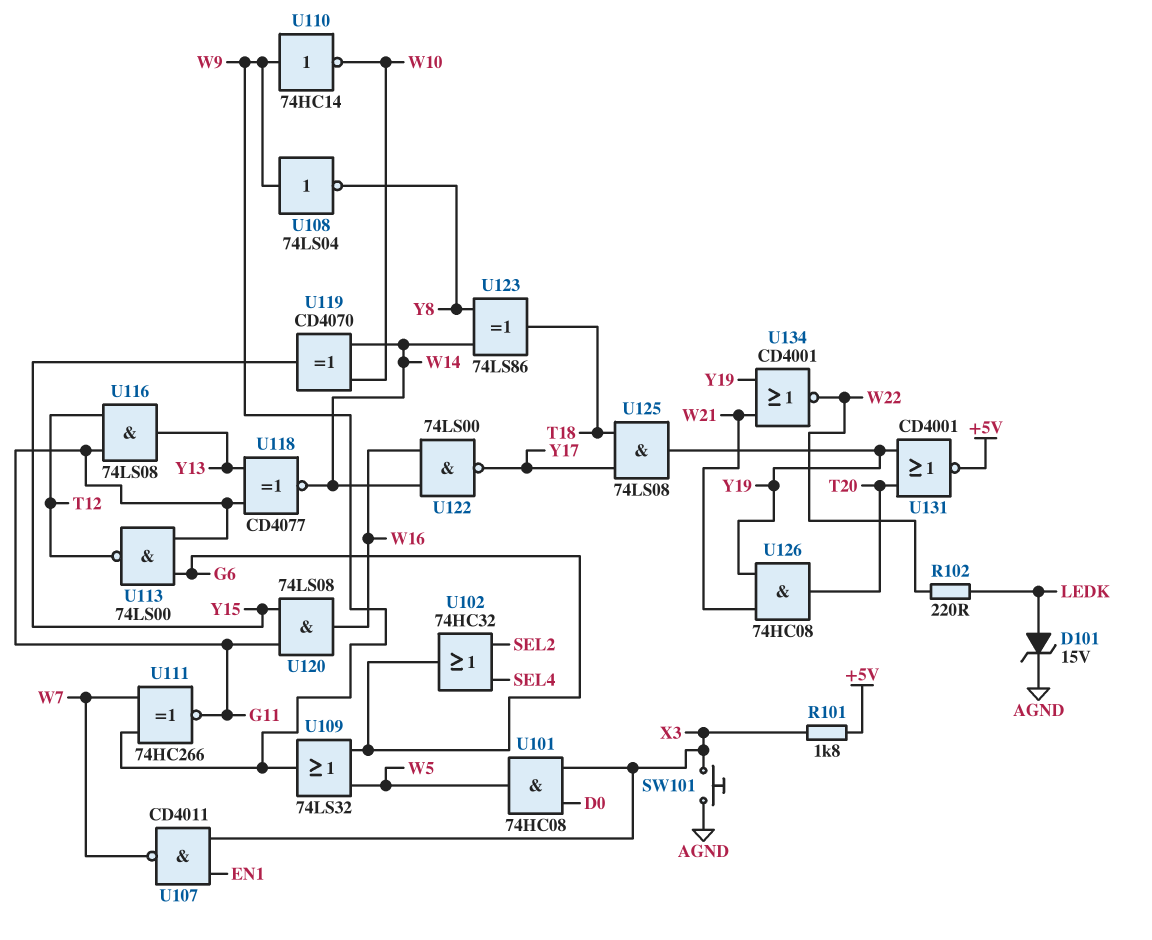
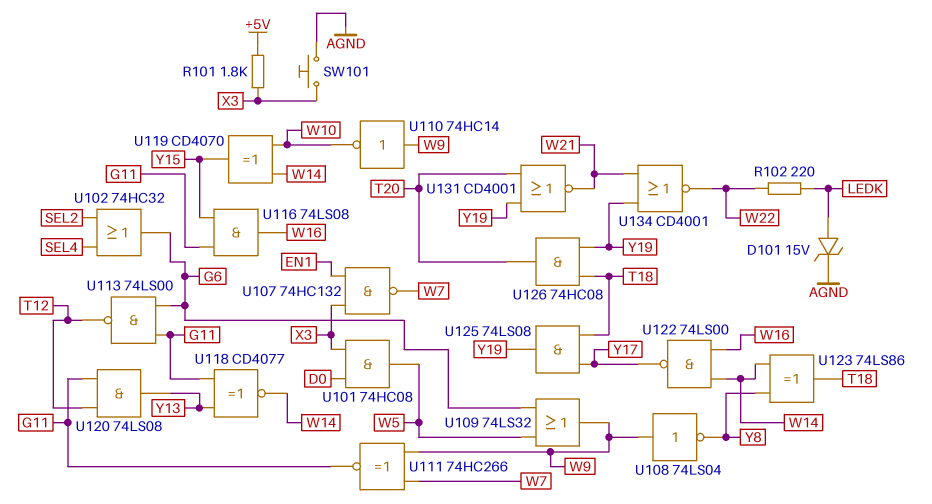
U107: NAND CD4011 (in EN1, in X3, out W7) -> NAND 74HC132 (in EN1, in X3, out W7)
U116: AND 74LS08 (in G11, in T12, out Y13) -> AND 74LS08 (in G11, in Y15, out W16)
U120: AND 74LS08 (in G11, in Y15, out W16) -> AND 74LS08 (in G11, in T12, out Y13)
U126: AND 74HC08 (in W21, in Y19, out T20) -> AND 74HC08 (in T18, in Y19, out T20)
U131: NOR CD4001 (in T20, in Y19, out +5V) -> NOR CD4001 (in T20, in Y19, out W21)

